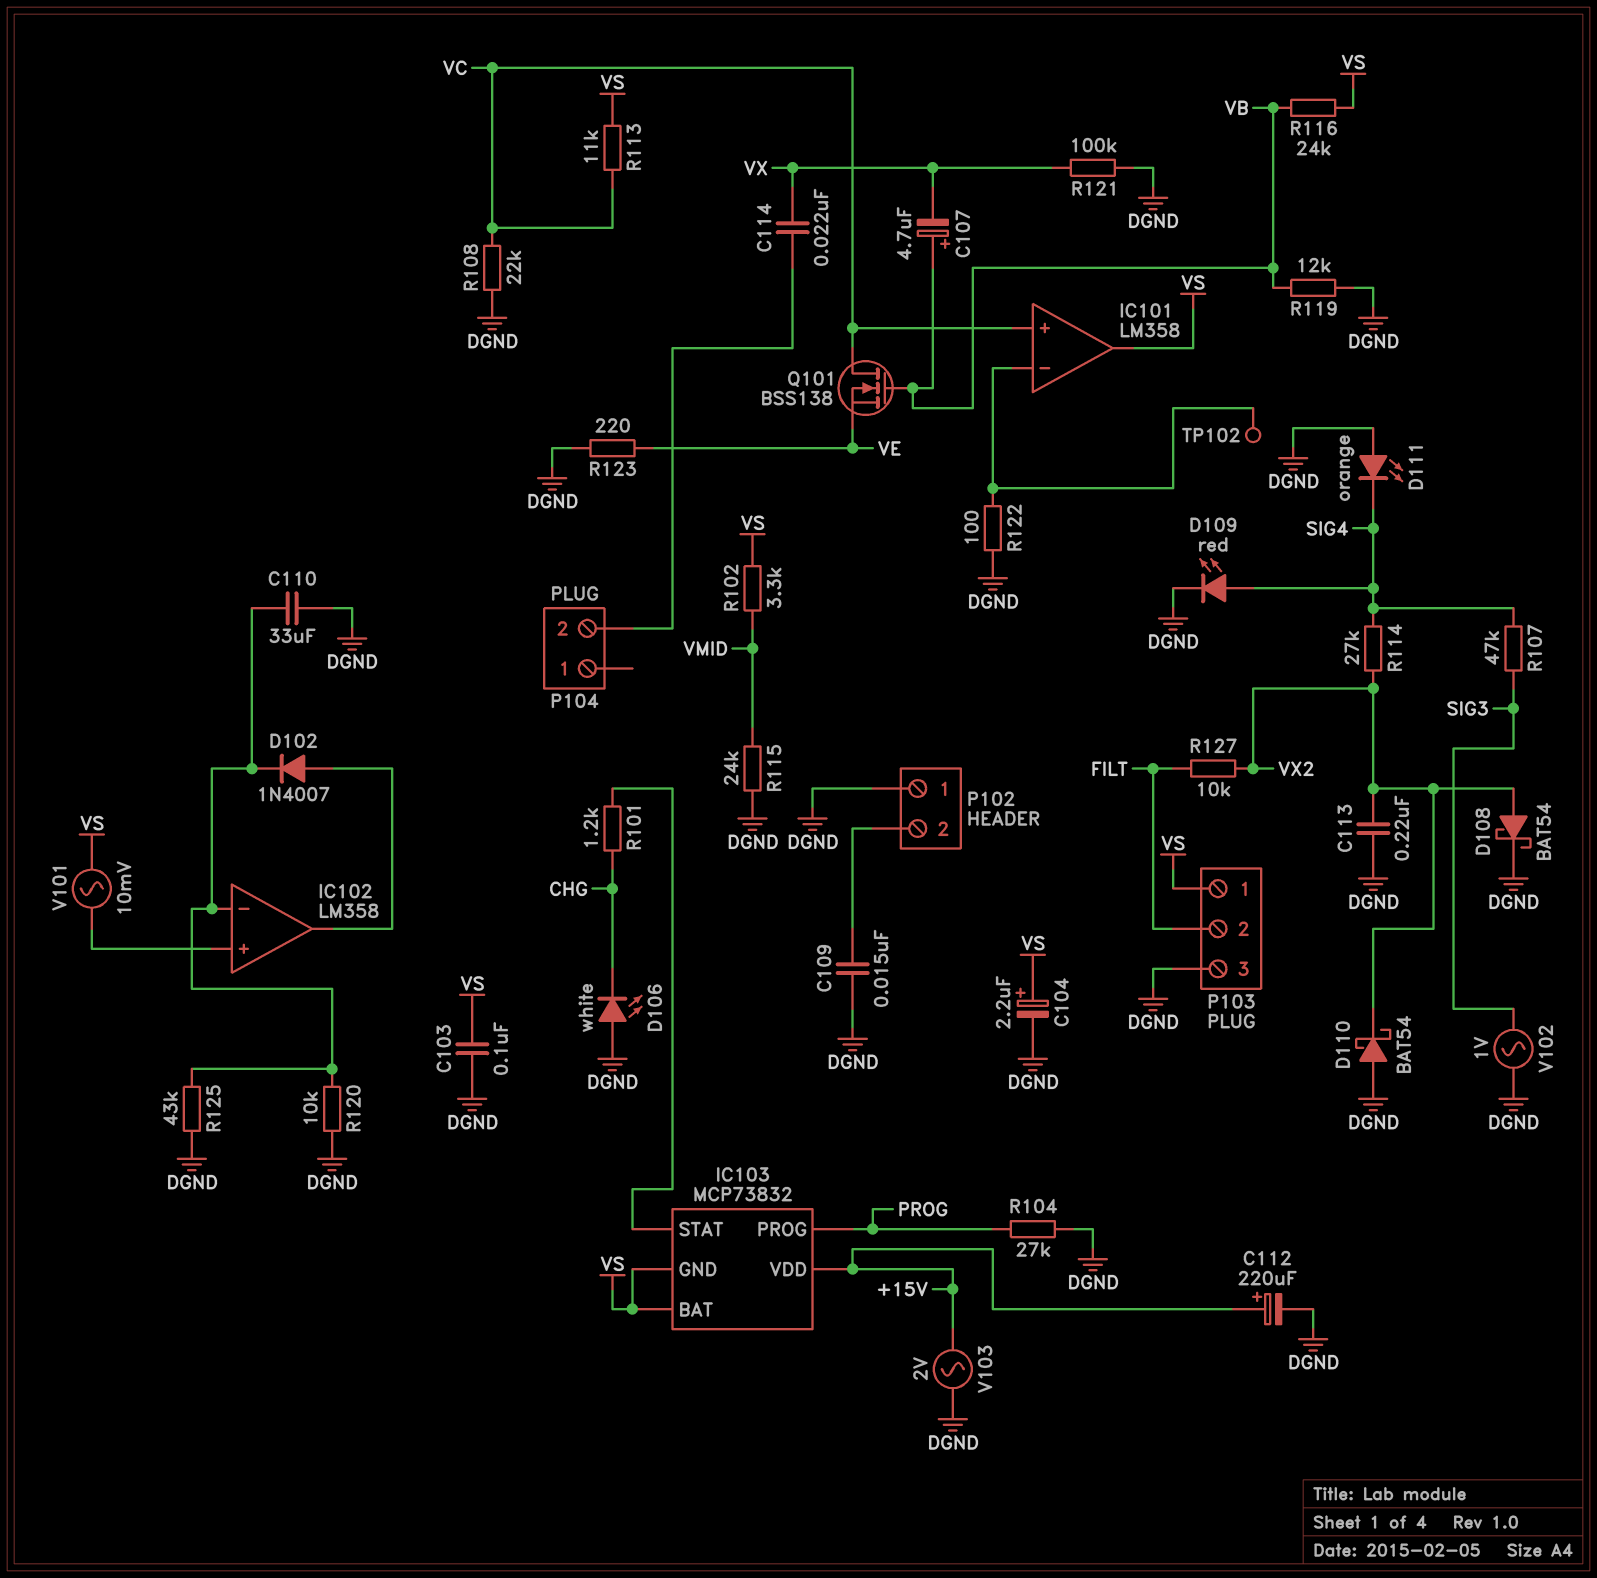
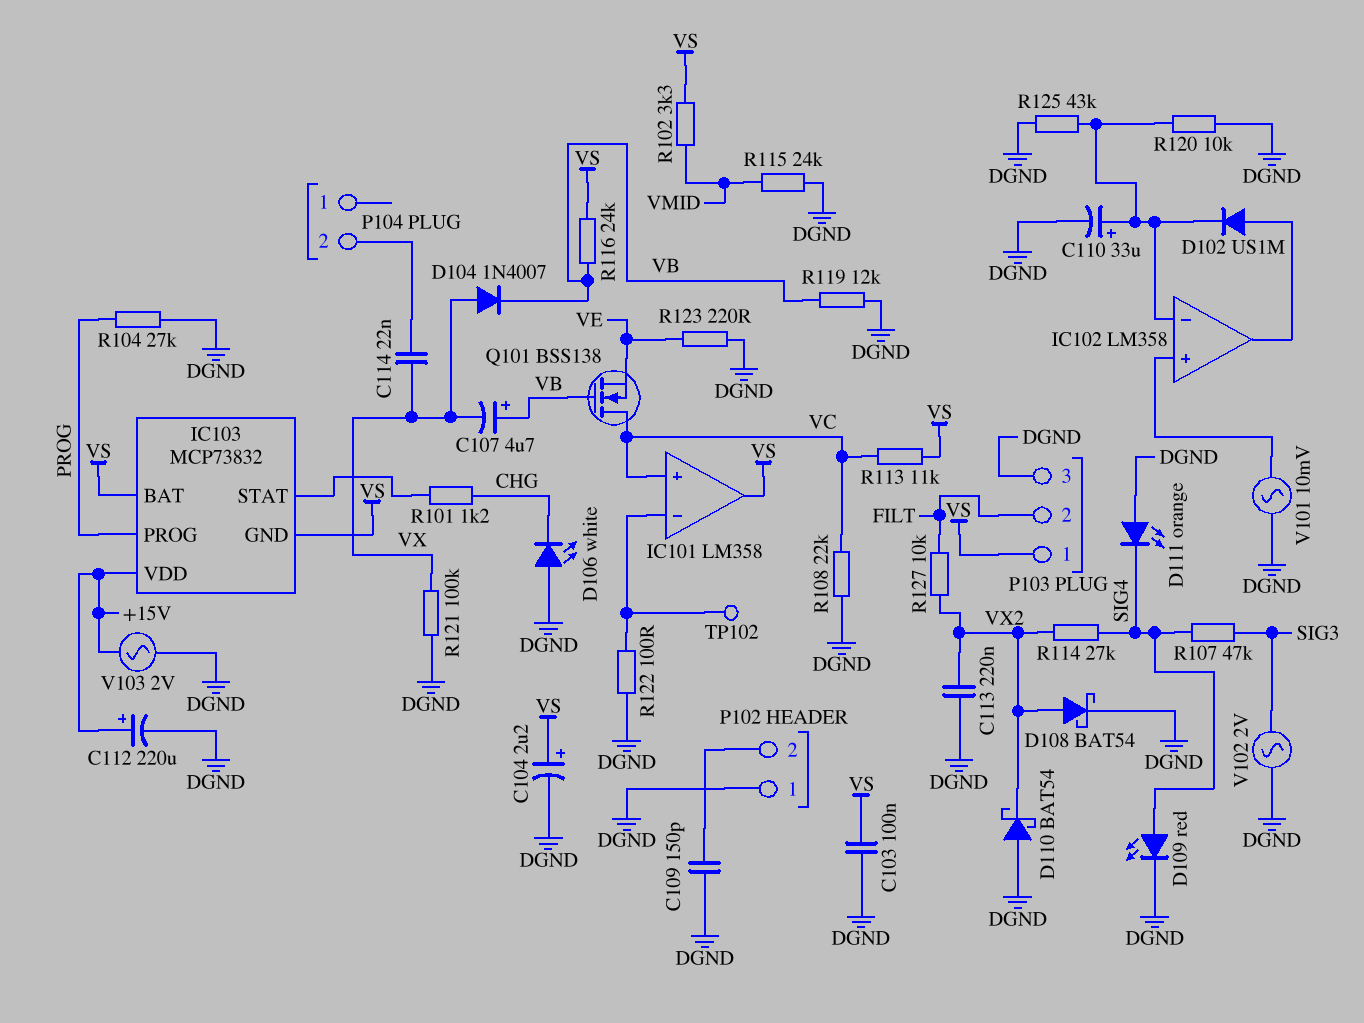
C109: 15nF (DGND, P102/2) -> 150pF (DGND, P102/2)
C110: 33uF (DGND, IC102/in-) -> 33uF (plus IC102/in-, minus DGND)
D102: diode 1N4007 (A IC102/out, K IC102/in-) -> diode US1M (A IC102/out, K IC102/in-)
D104: none -> diode 1N4007 (A VX, K VB)
V101: AC 10mV (IC102/in+, VS) -> AC 10mV (DGND, IC102/in+)
V102: AC 1V (DGND, SIG3) -> AC 2V (DGND, SIG3)

